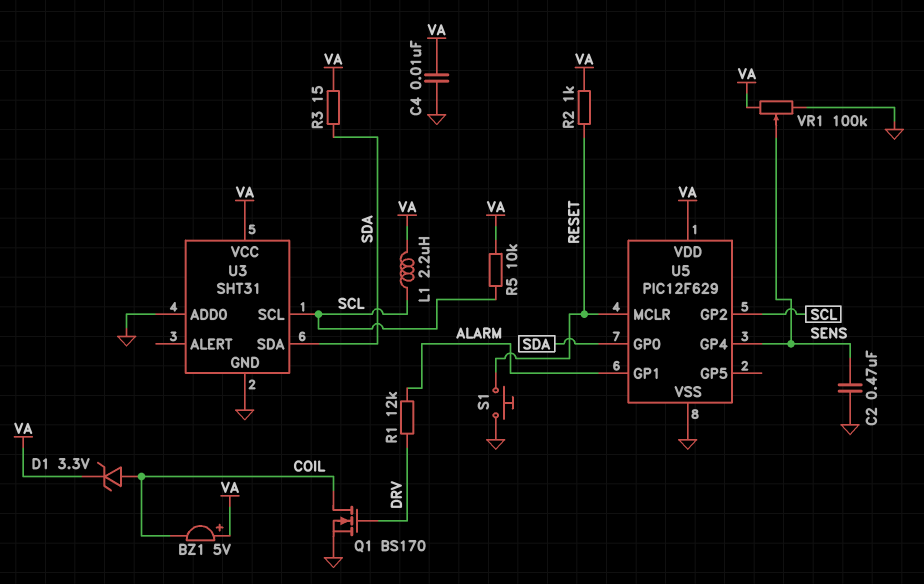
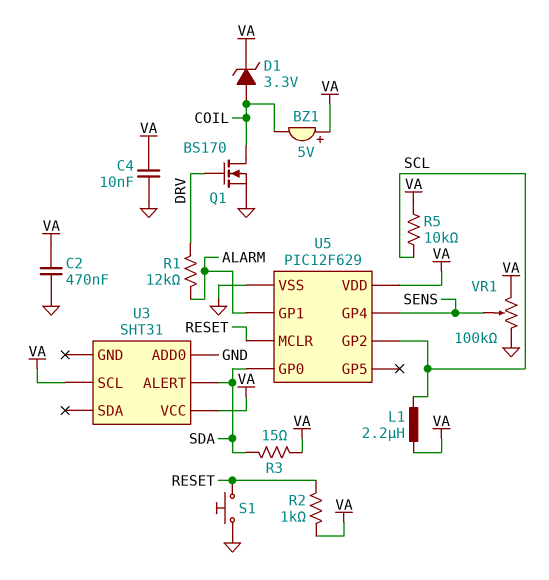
C2: 470nF (GND, SENS) -> 470nF (GND, VA)
U3 pin ALERT: none -> SDA
U3 pin GND: GND -> none
U3 pin SCL: SCL -> VA
U3 pin SDA: SDA -> none

